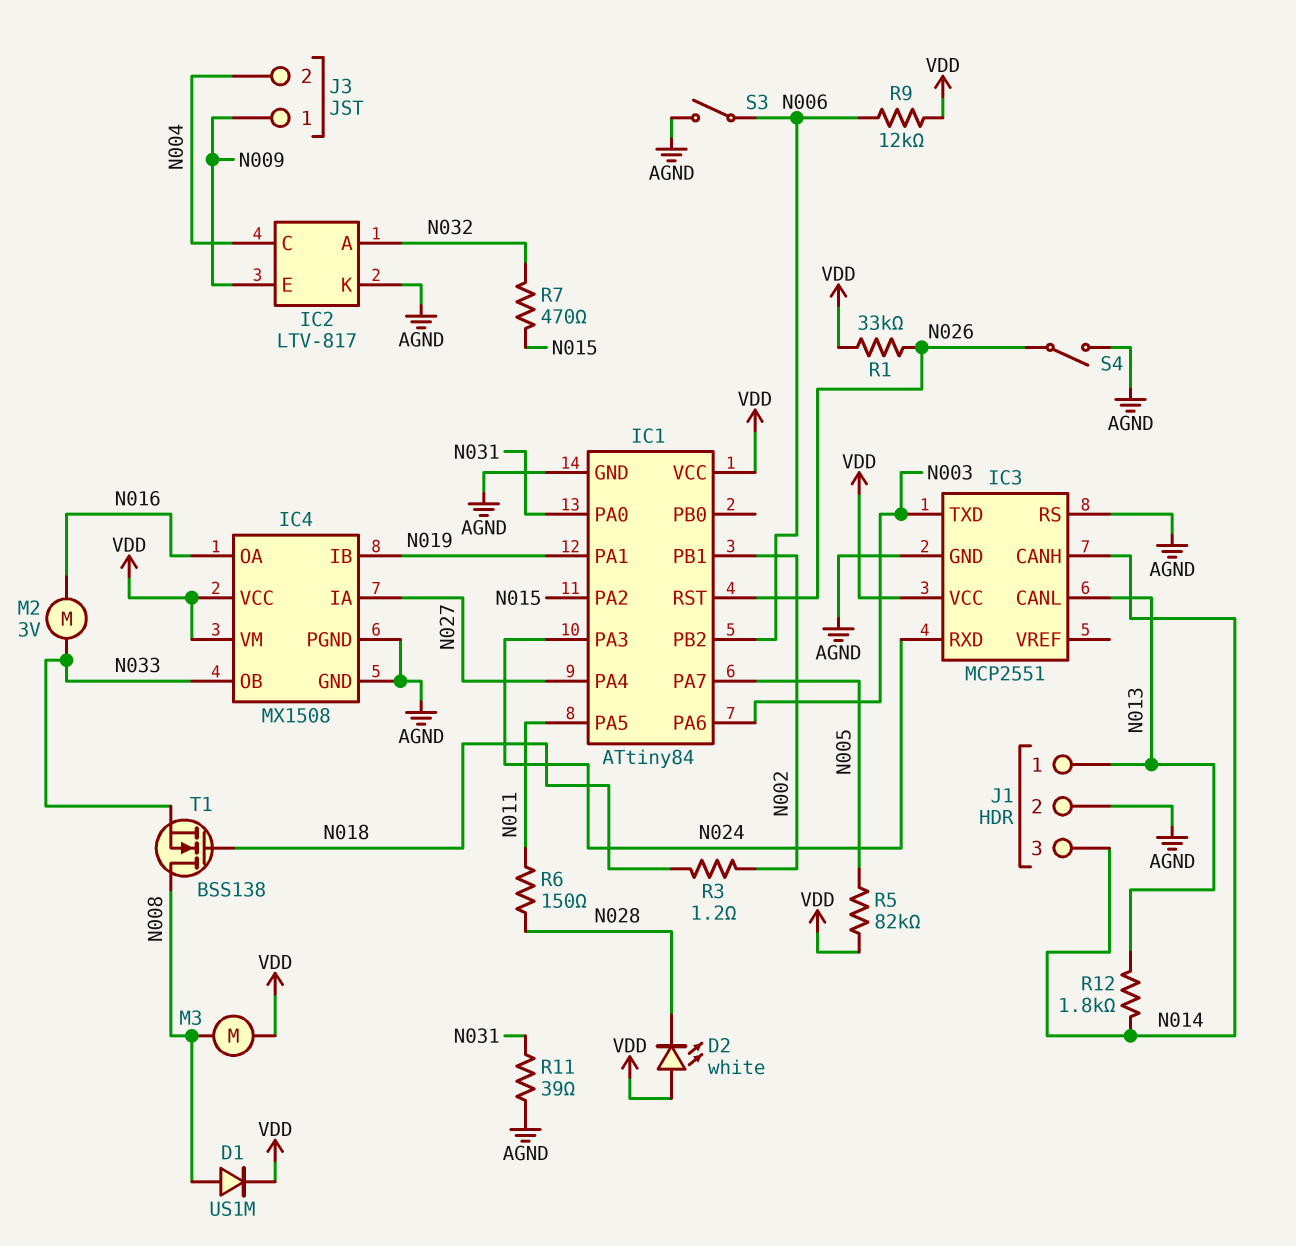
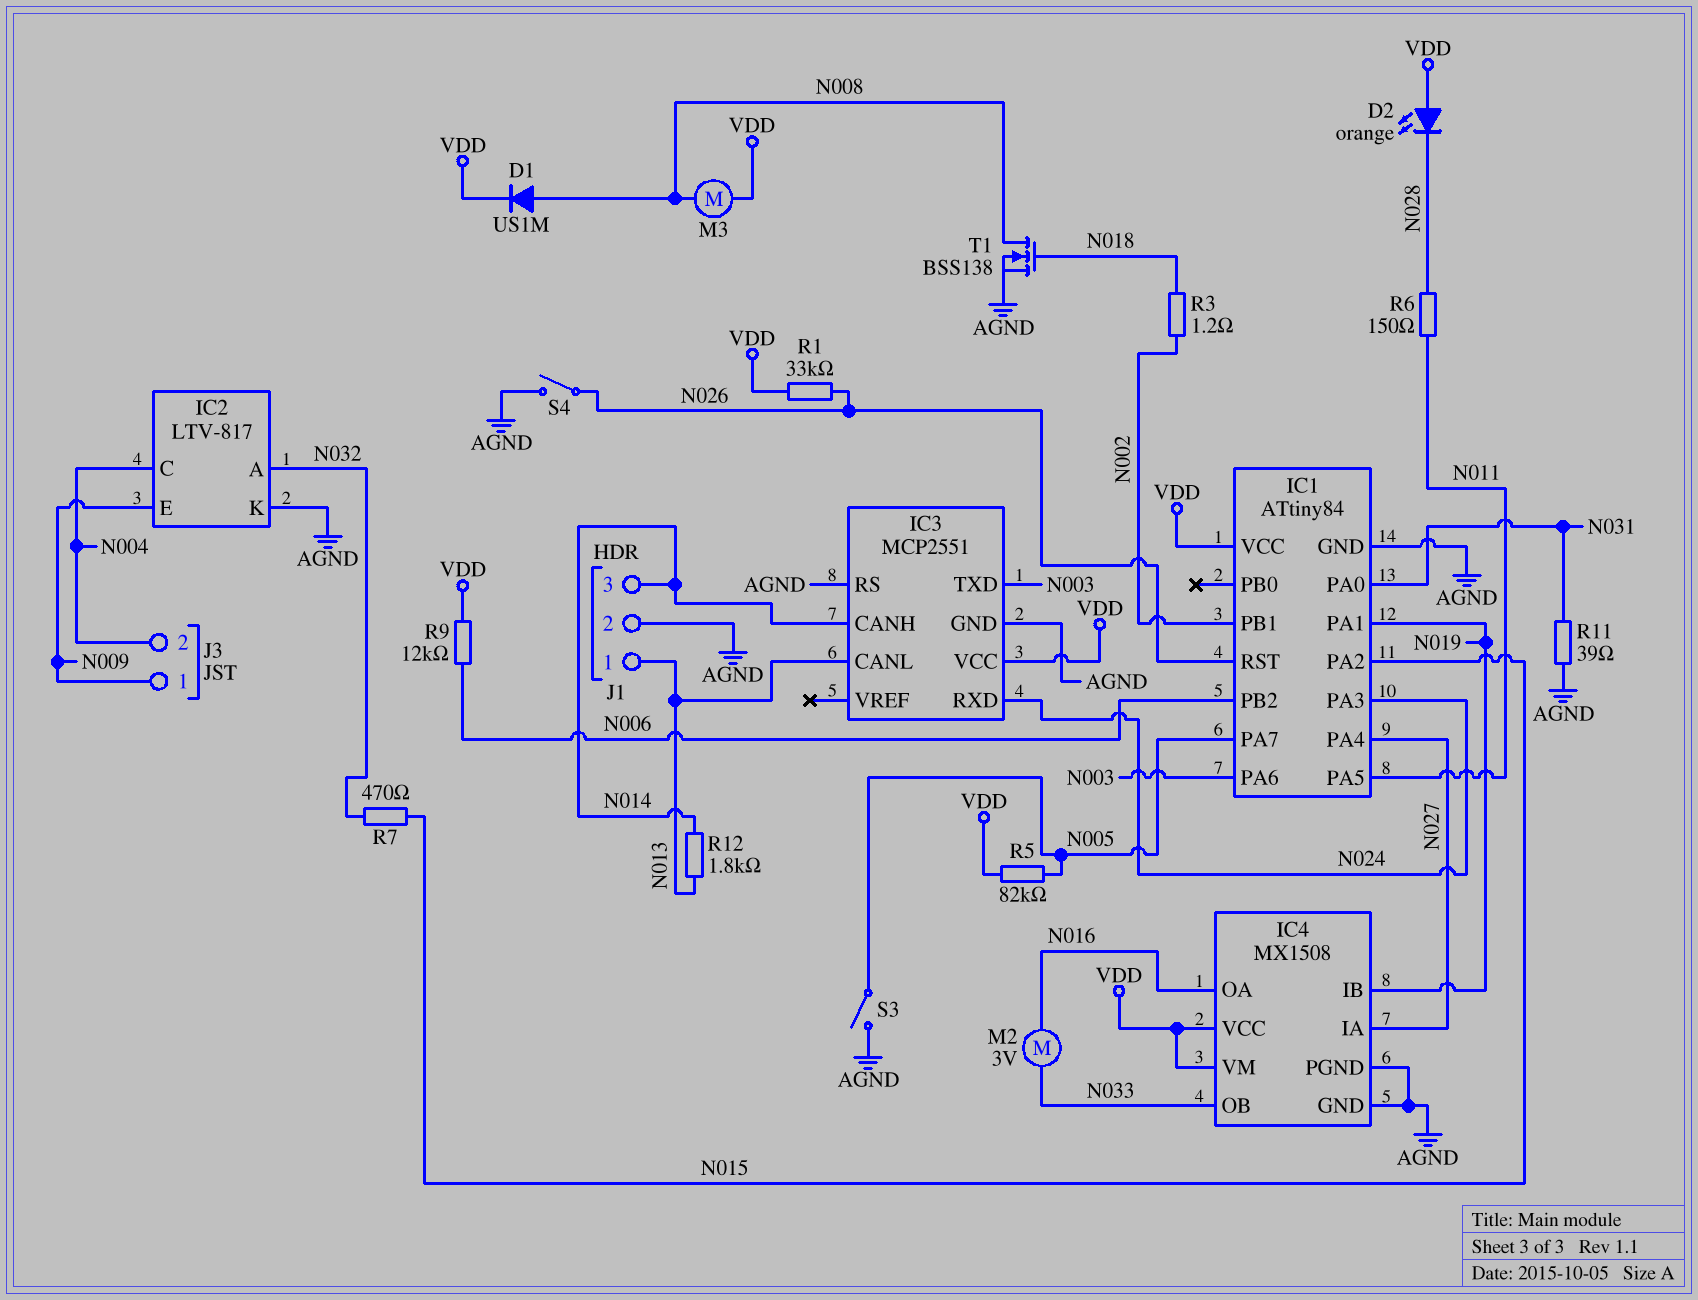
D2: LED white (A VDD, K N028) -> LED orange (A VDD, K N028)
S3: switch (AGND, N006) -> switch (AGND, N005)
T1: NMOS BSS138 (G N018, D N008, S N033) -> NMOS BSS138 (G N018, D N008, S AGND)

